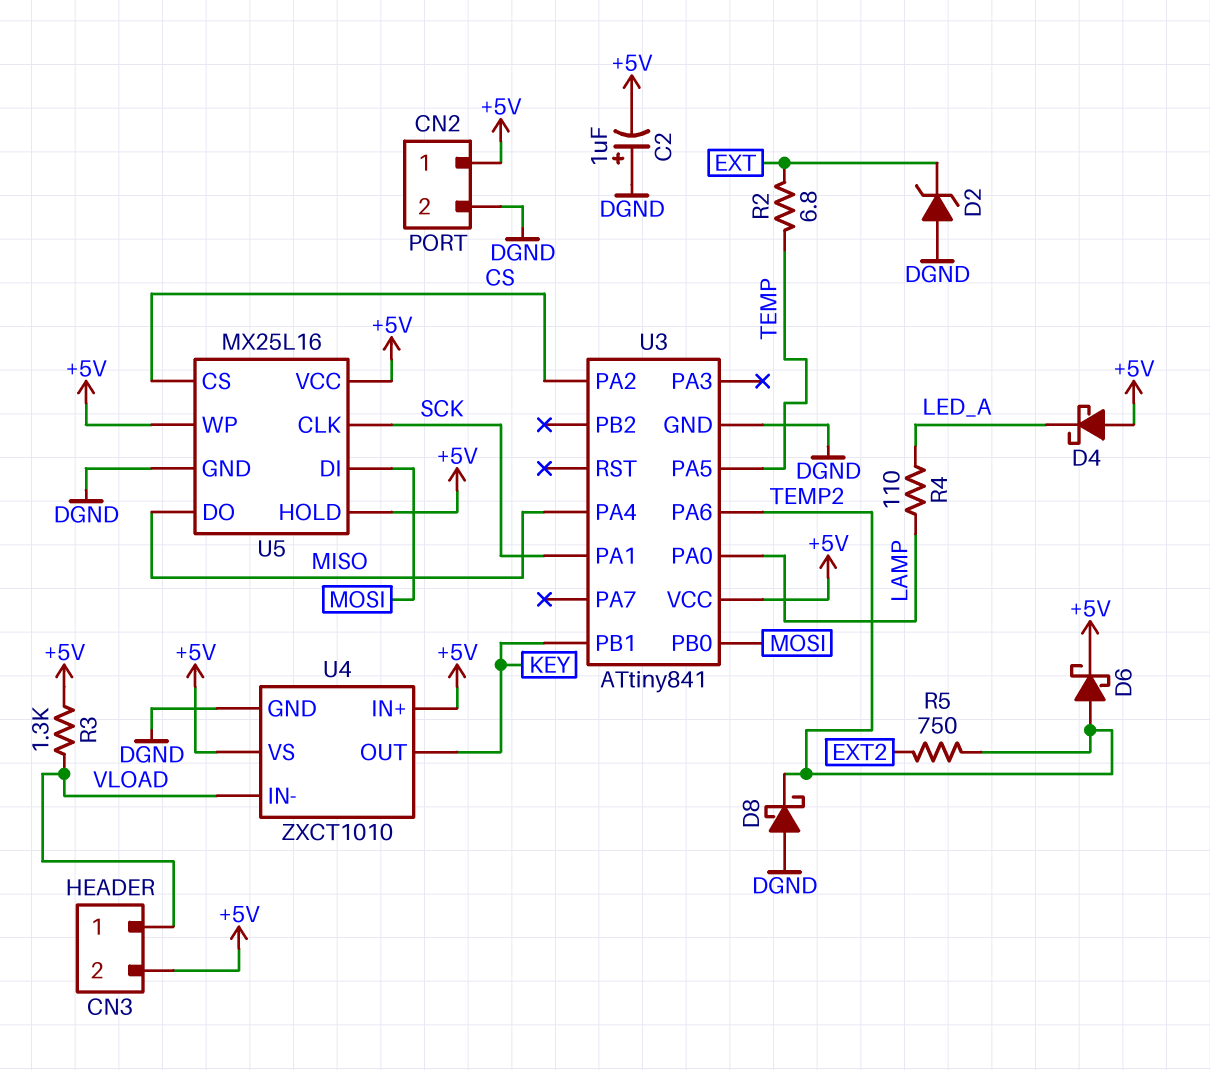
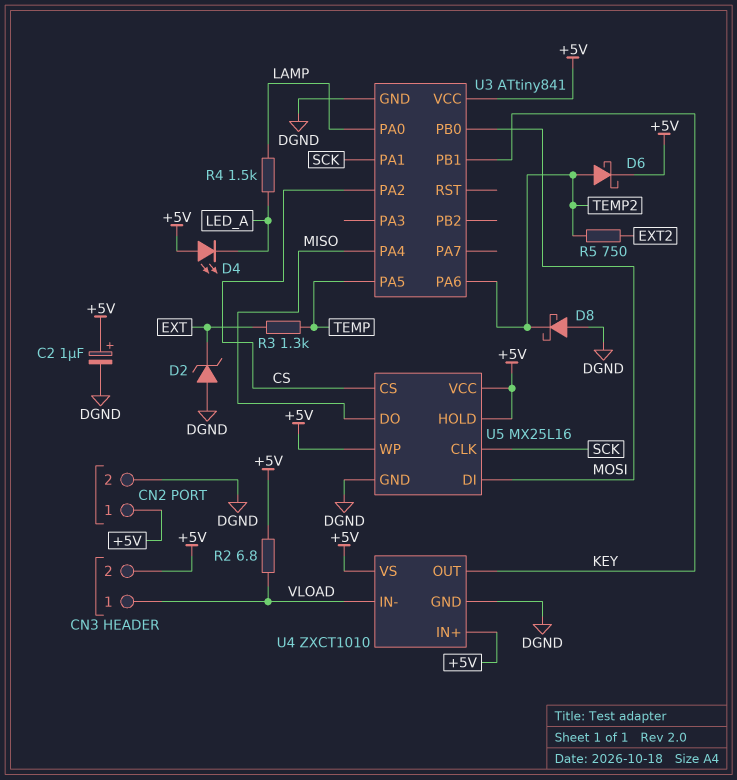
C2: 1uF (plus DGND, minus +5V) -> 1uF (plus +5V, minus DGND)
D4: schottky (A +5V, K LED_A) -> LED (A +5V, K LED_A)
R2: 6.8 (EXT, TEMP) -> 6.8 (+5V, VLOAD)
R3: 1.3k (+5V, VLOAD) -> 1.3k (EXT, TEMP)
R4: 110 (LAMP, LED_A) -> 1.5k (LAMP, LED_A)

